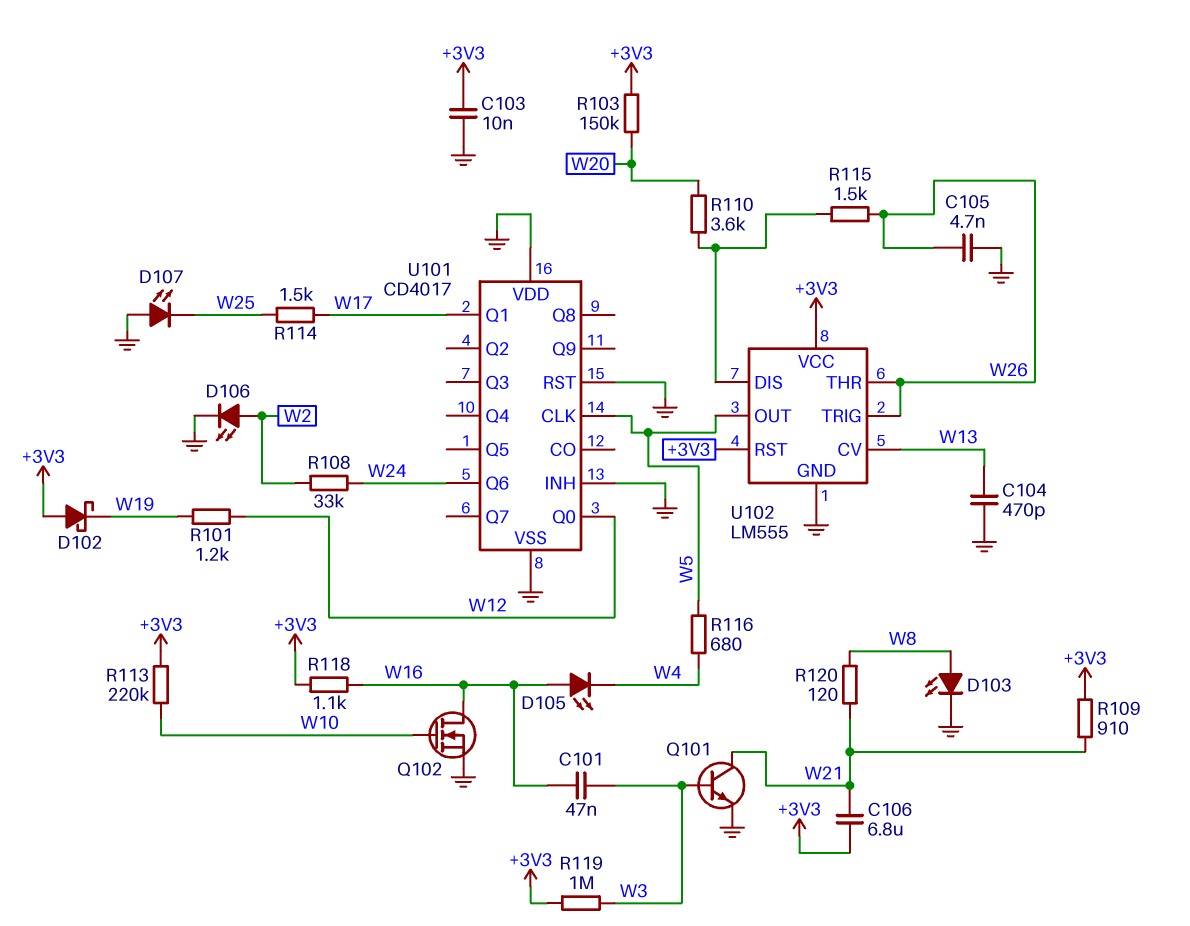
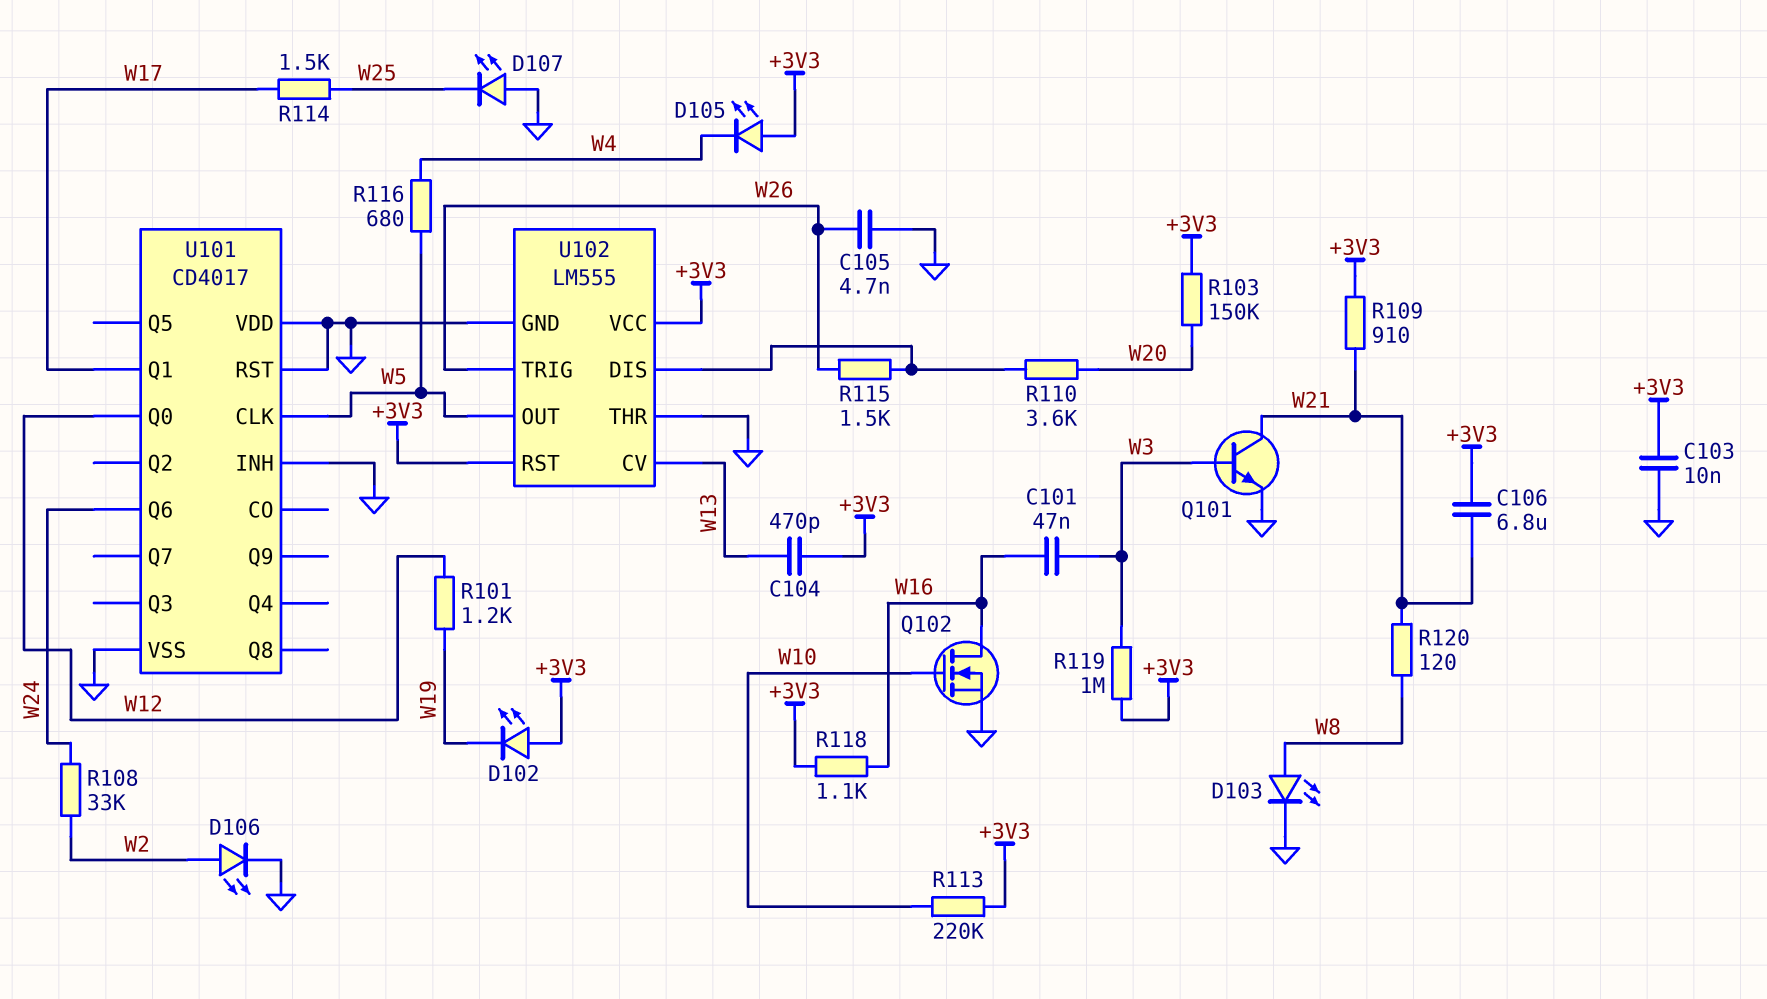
C104: 470pF (GND, W13) -> 470pF (+3V3, W13)
D102: schottky (A +3V3, K W19) -> LED (A +3V3, K W19)
D105: LED (A W16, K W4) -> LED (A +3V3, K W4)
U102 pin THR: W26 -> GND

